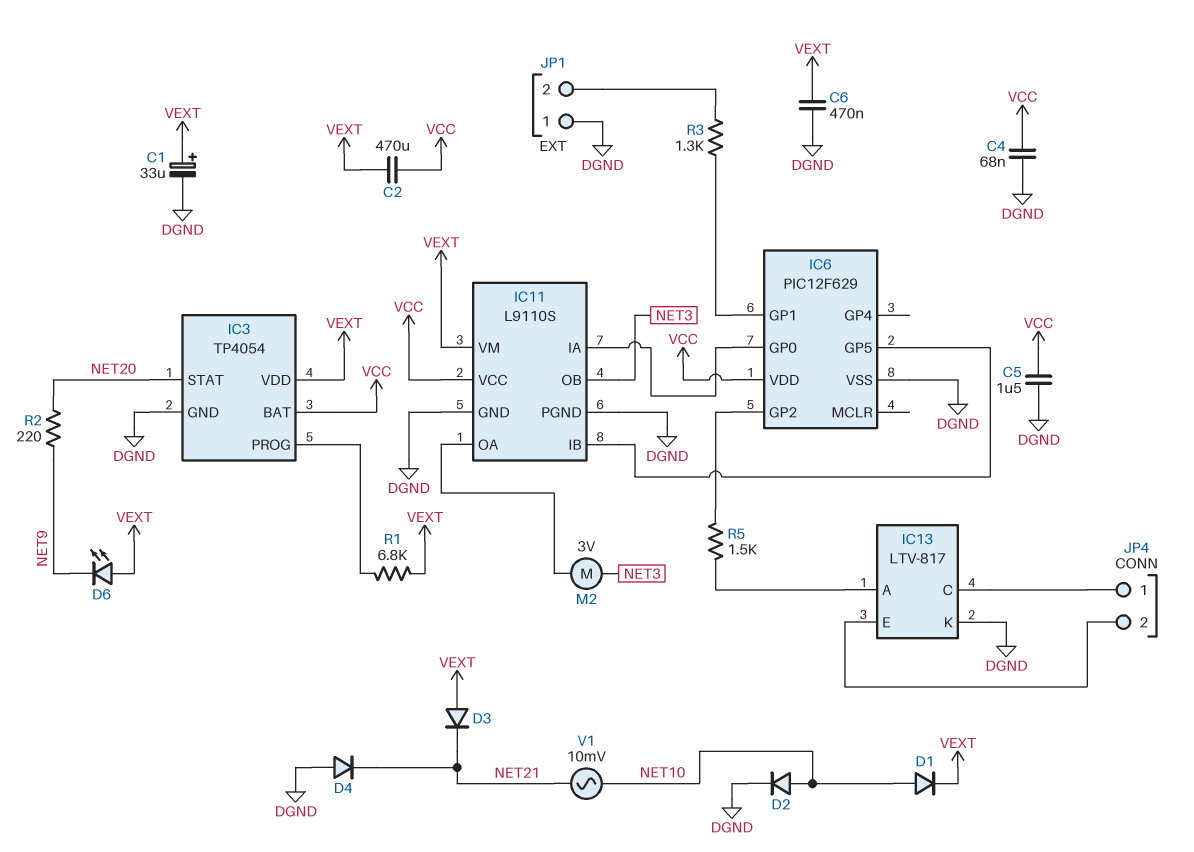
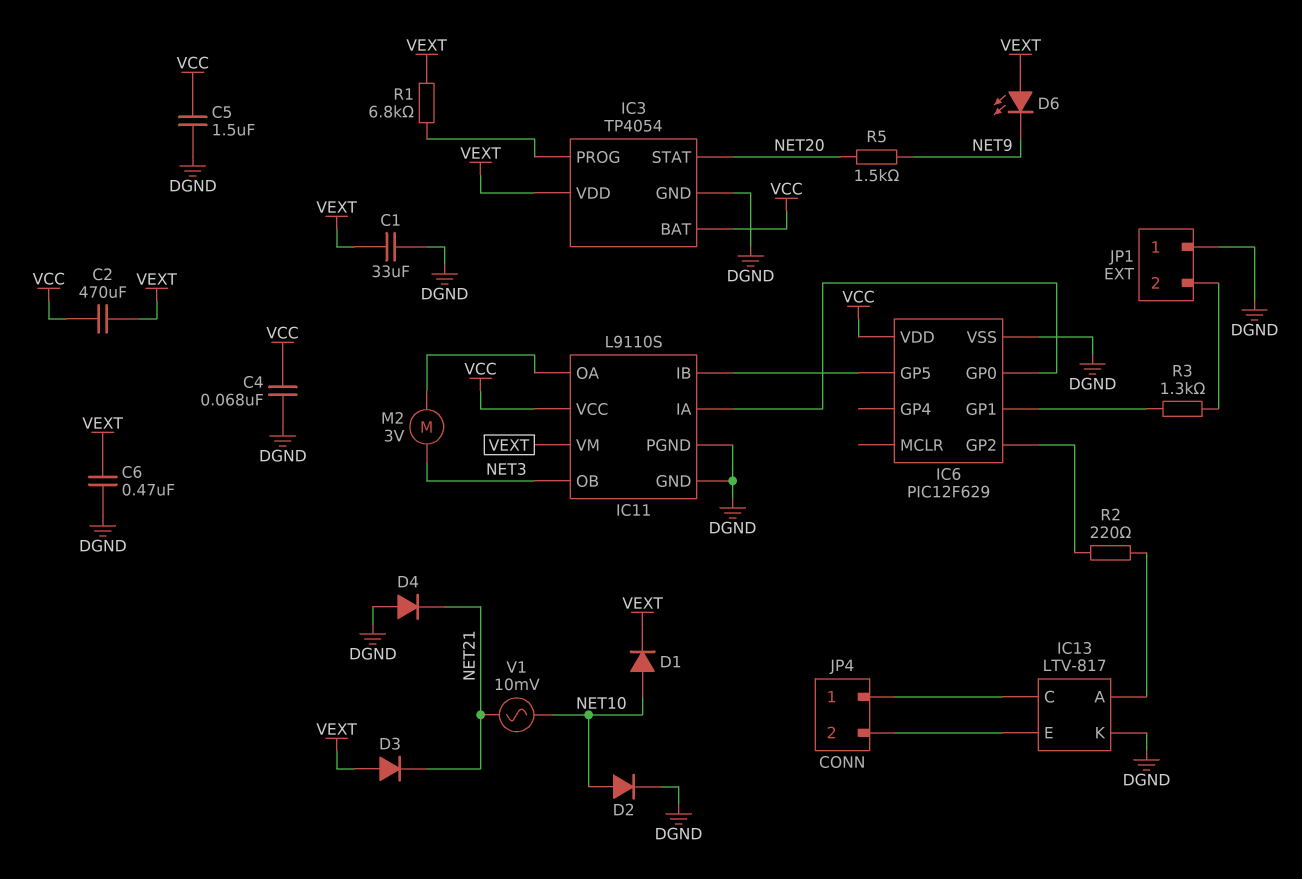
C1: 33uF (plus VEXT, minus DGND) -> 33uF (DGND, VEXT)
R2: 220 (NET9, NET20) -> 220 (IC6/GP2, IC13/A)
R5: 1.5k (IC6/GP2, IC13/A) -> 1.5k (NET9, NET20)

